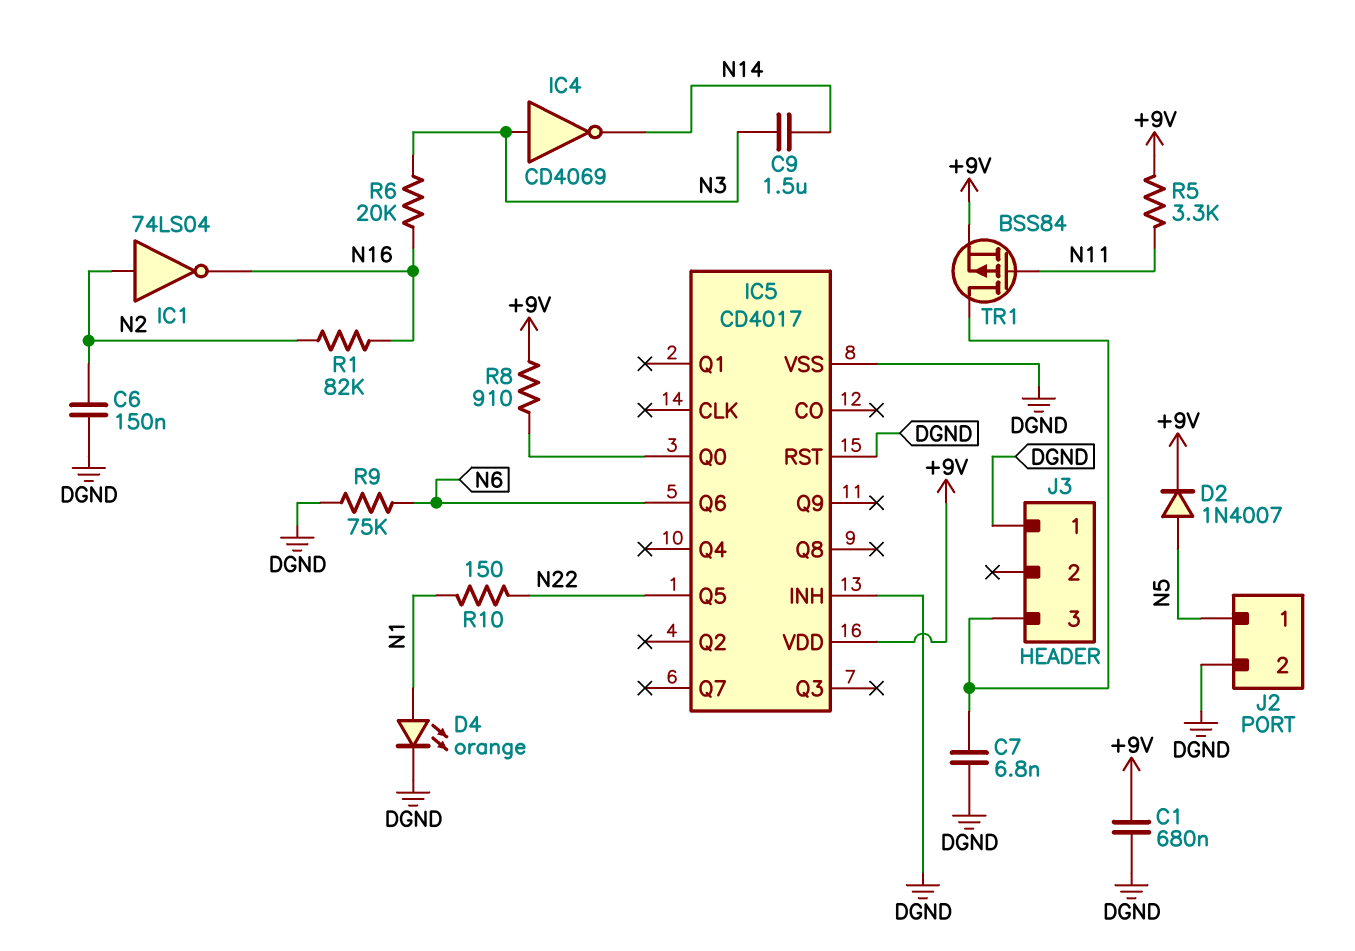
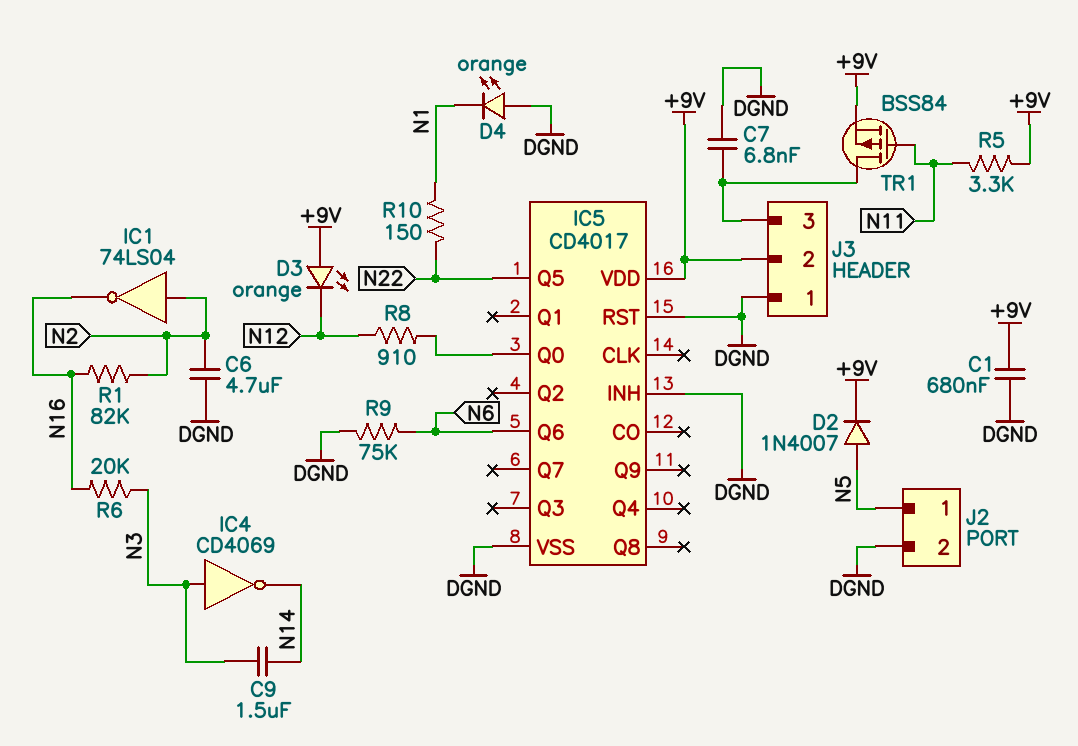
C6: 150nF (DGND, N2) -> 4.7uF (DGND, N2)
D3: none -> LED orange (A +9V, K N12)
D4: LED orange (A N1, K DGND) -> LED orange (A DGND, K N1)
J3 pin 2: none -> +9V
R8: 910 (+9V, IC5/Q0) -> 910 (IC5/Q0, N12)

